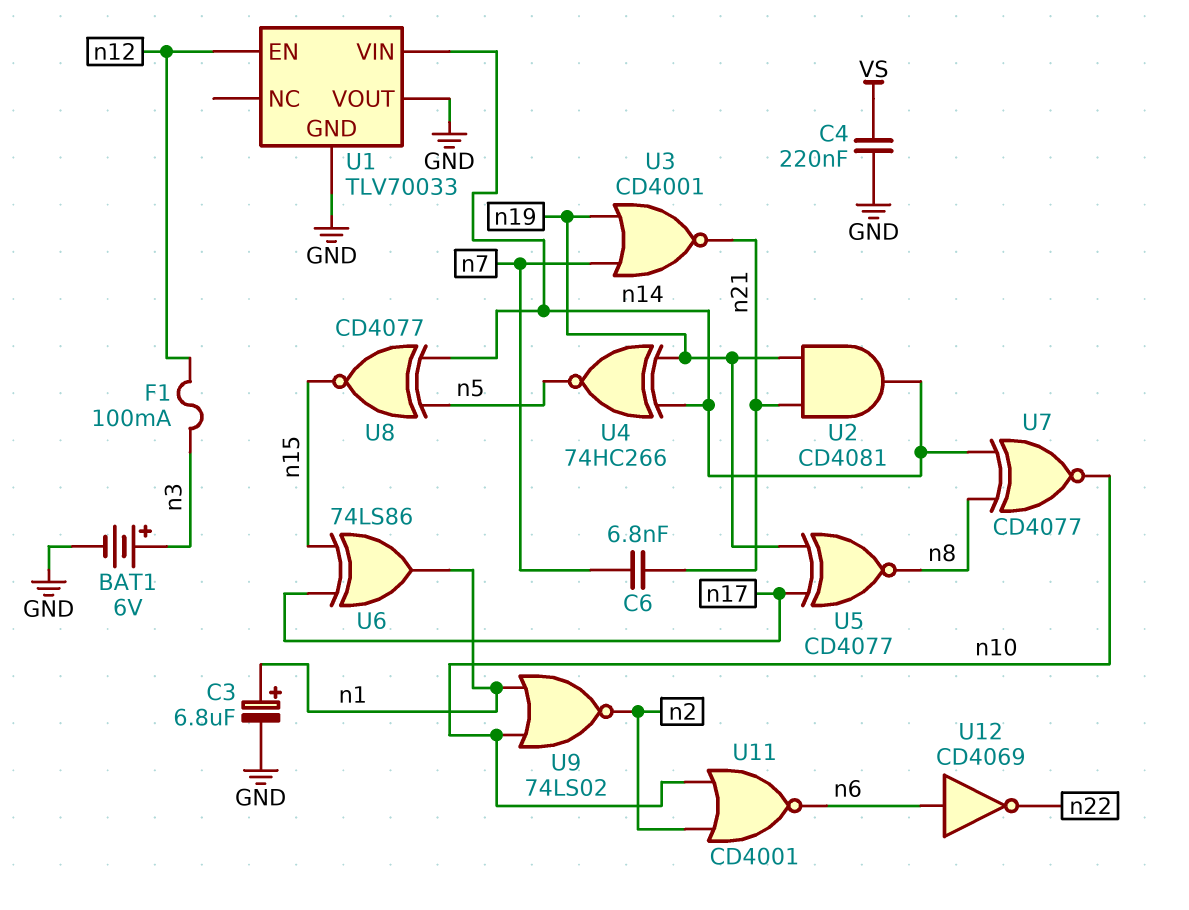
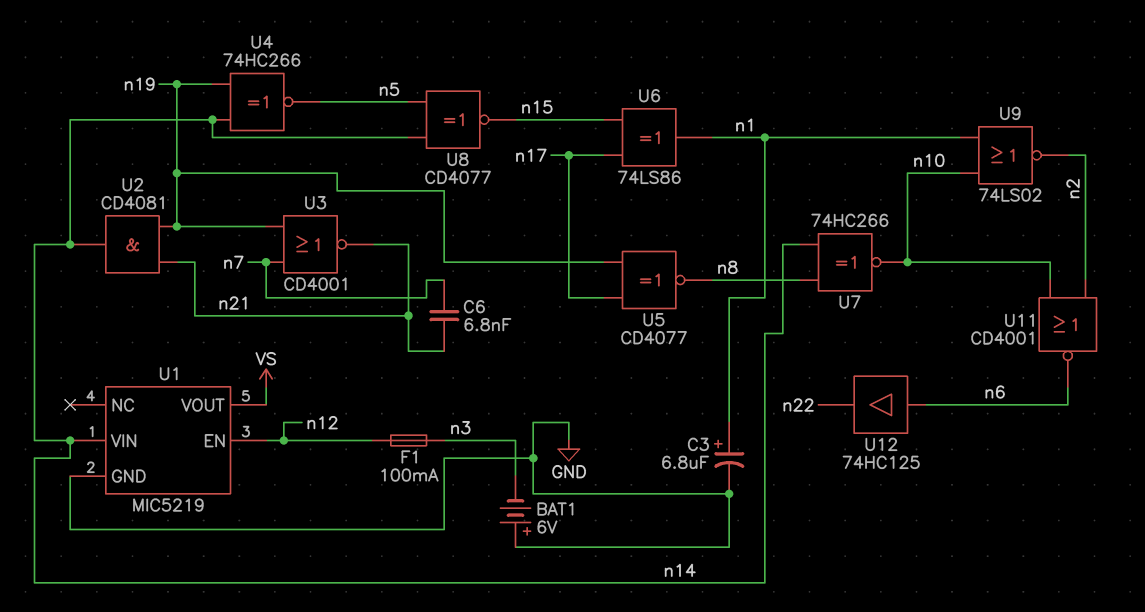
BAT1: 6V (plus n3, minus GND) -> 6V (plus GND, minus n3)
C4: 220nF (GND, VS) -> none
U1: TLV70033 -> MIC5219
U1 pin VOUT: GND -> VS
U7: XNOR CD4077 (in n8, in n14, out n10) -> XNOR 74HC266 (in n8, in n14, out n10)
U12: NOT CD4069 (in n6, out n22) -> buffer 74HC125 (in n6, out n22)

